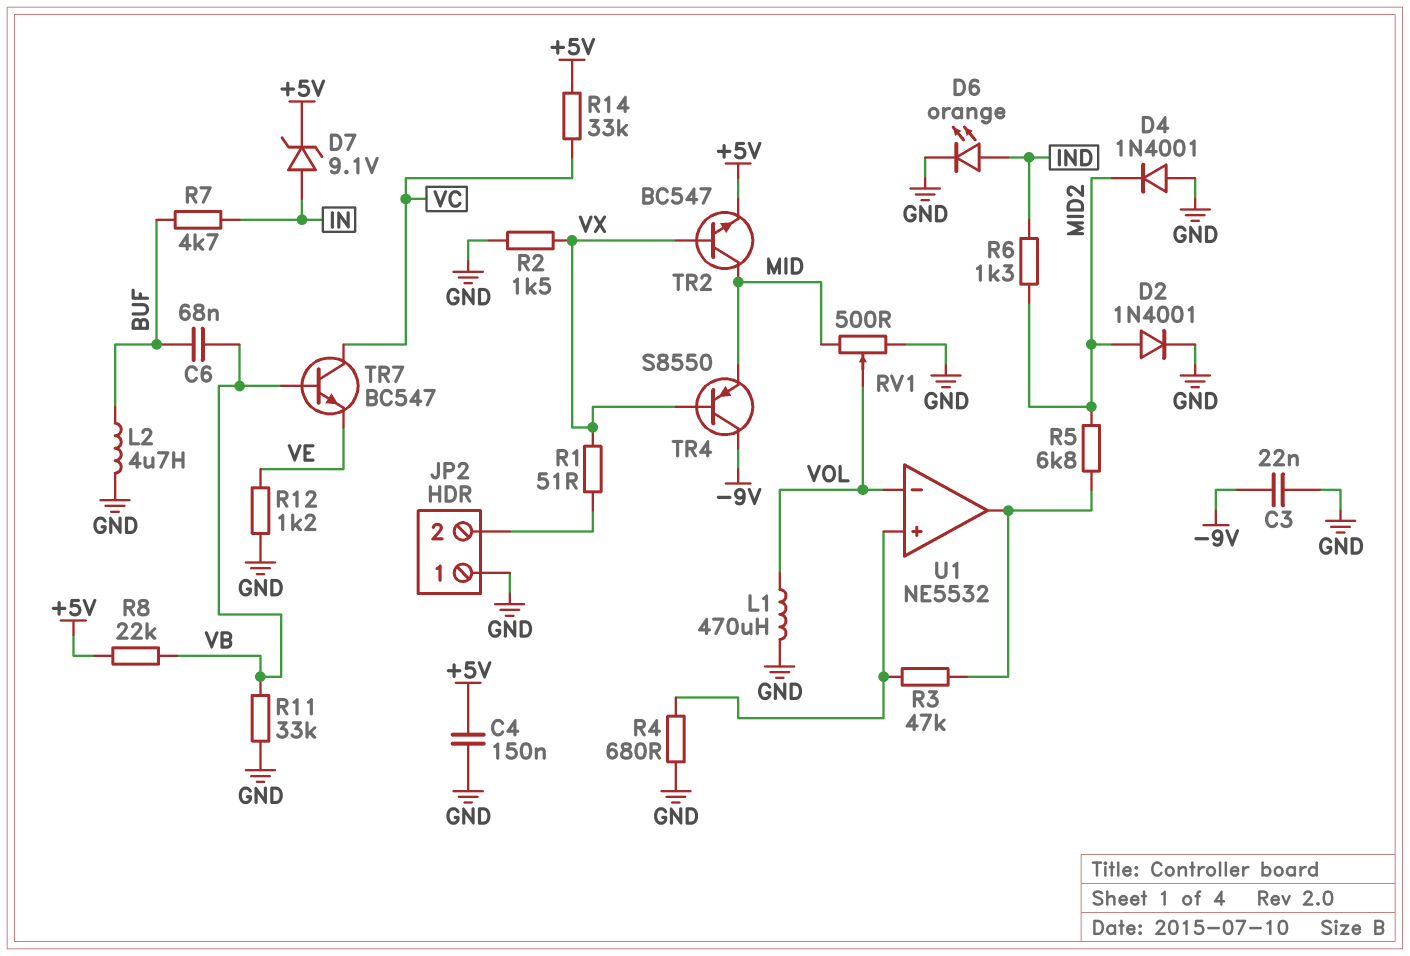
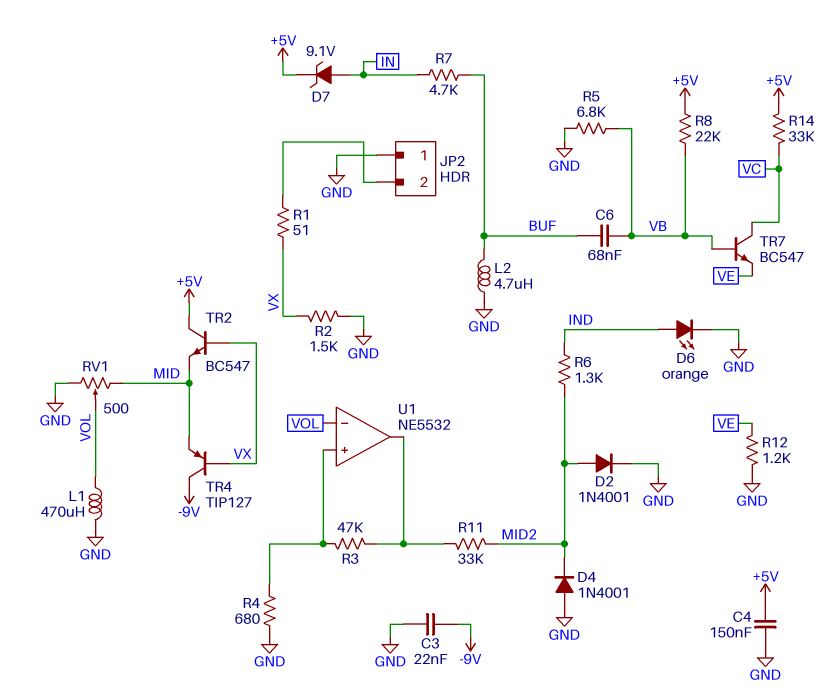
R5: 6.8k (MID2, U1/out) -> 6.8k (GND, VB)
R11: 33k (GND, VB) -> 33k (MID2, U1/out)
TR2: NPN BC547 (B VX, C MID, E +5V) -> NPN BC547 (B VX, C +5V, E MID)
TR4: PNP S8550 (B VX, C -9V, E MID) -> PNP TIP127 (B VX, C -9V, E MID)

